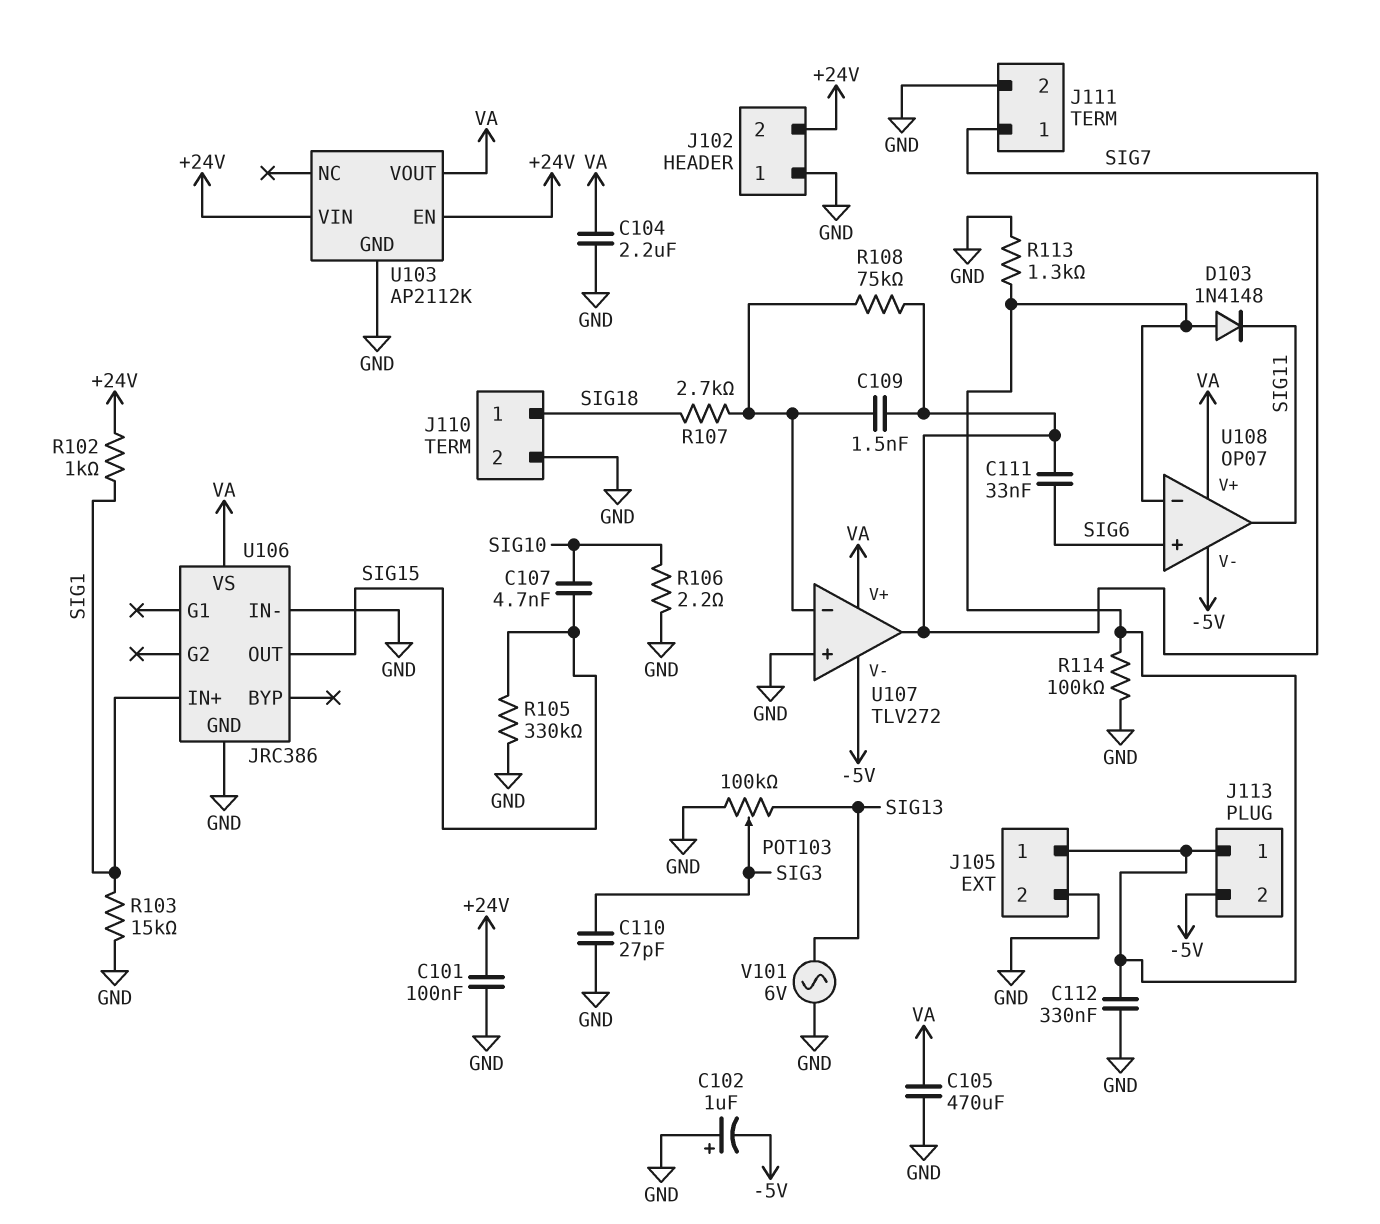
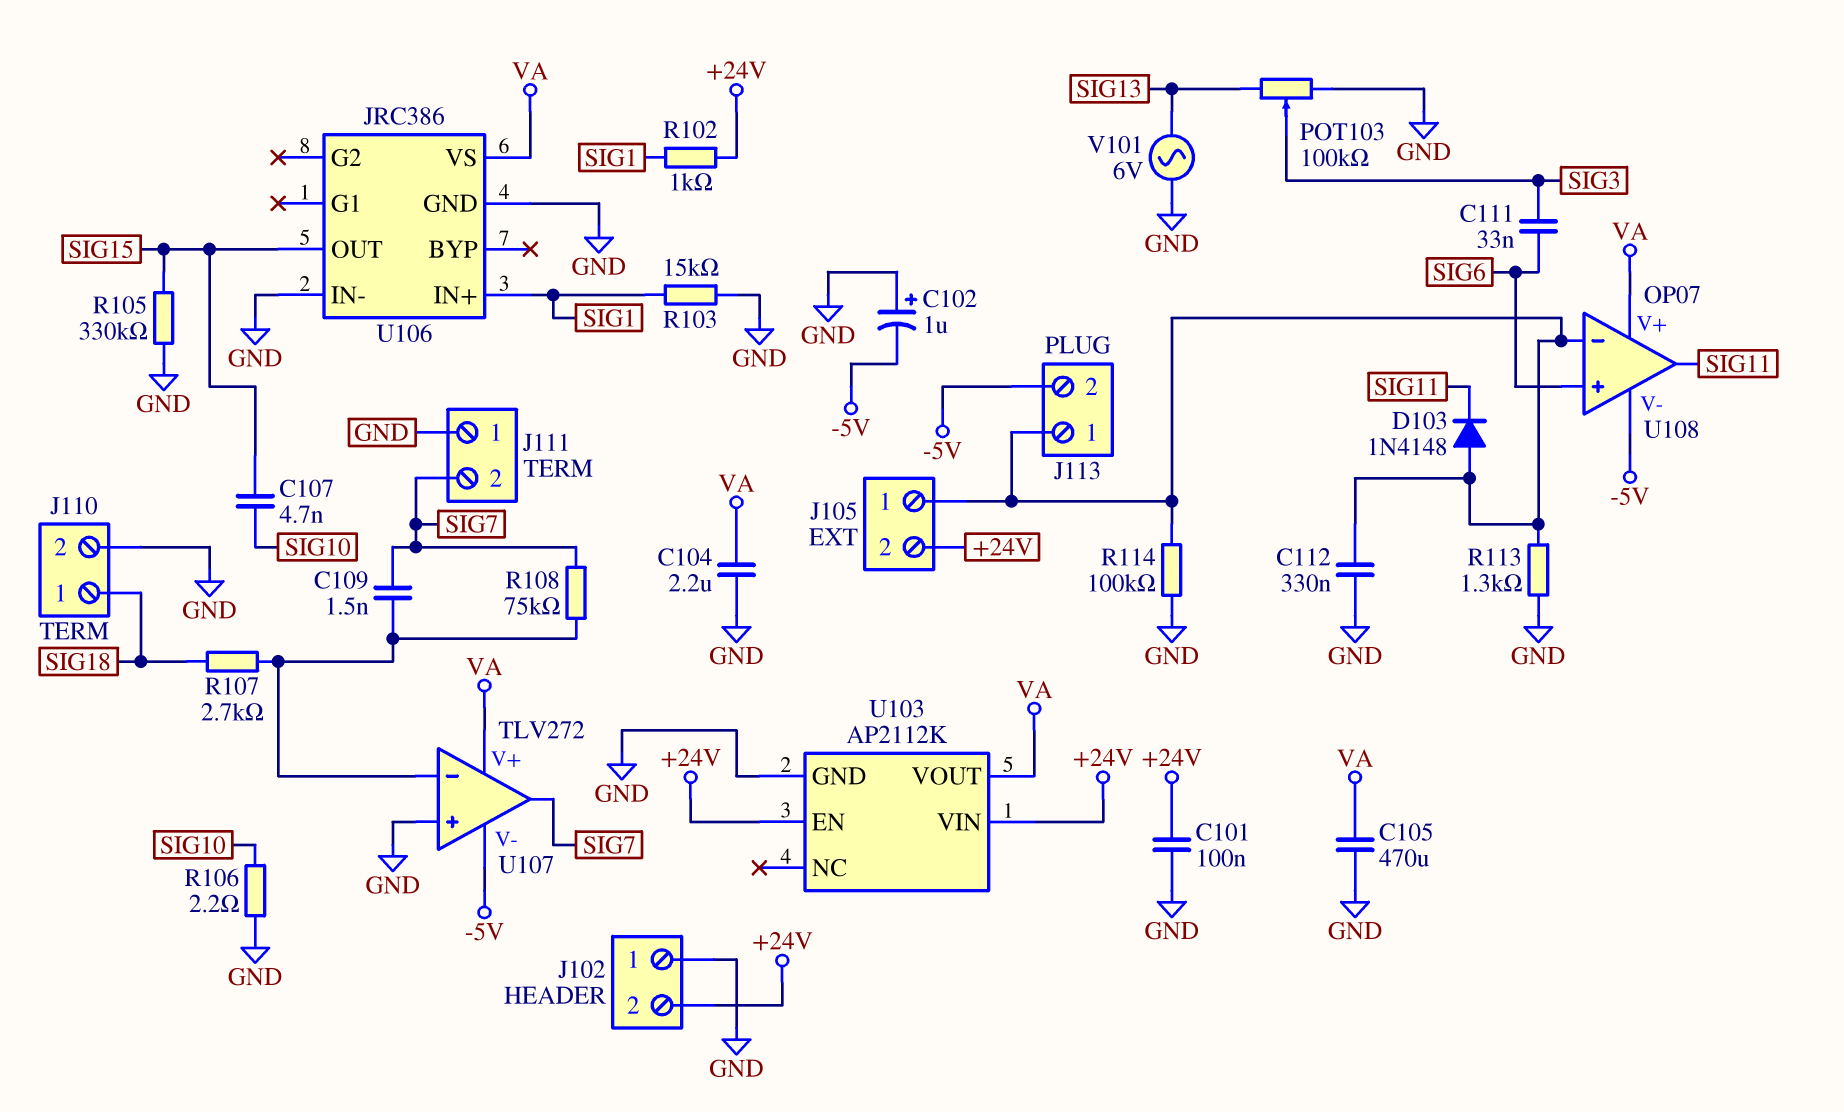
C110: 27pF (GND, SIG3) -> none
C111: 33nF (SIG6, SIG7) -> 33nF (SIG3, SIG6)
J105 pin 2: GND -> +24V
J111 pin 1: SIG7 -> GND
J111 pin 2: GND -> SIG7

